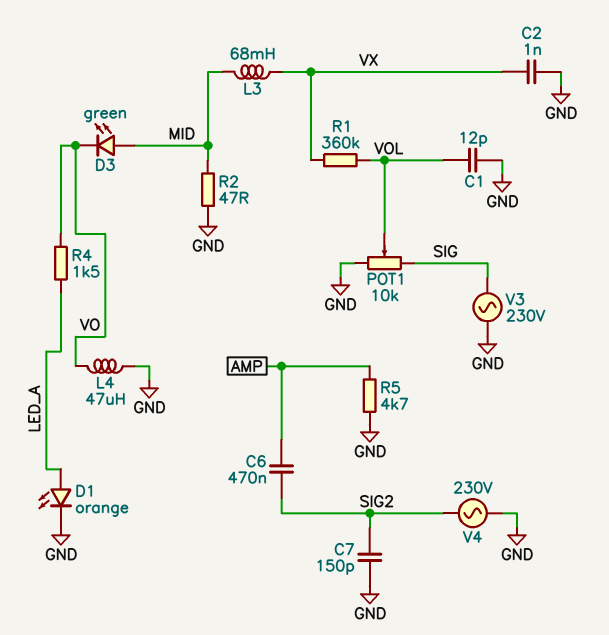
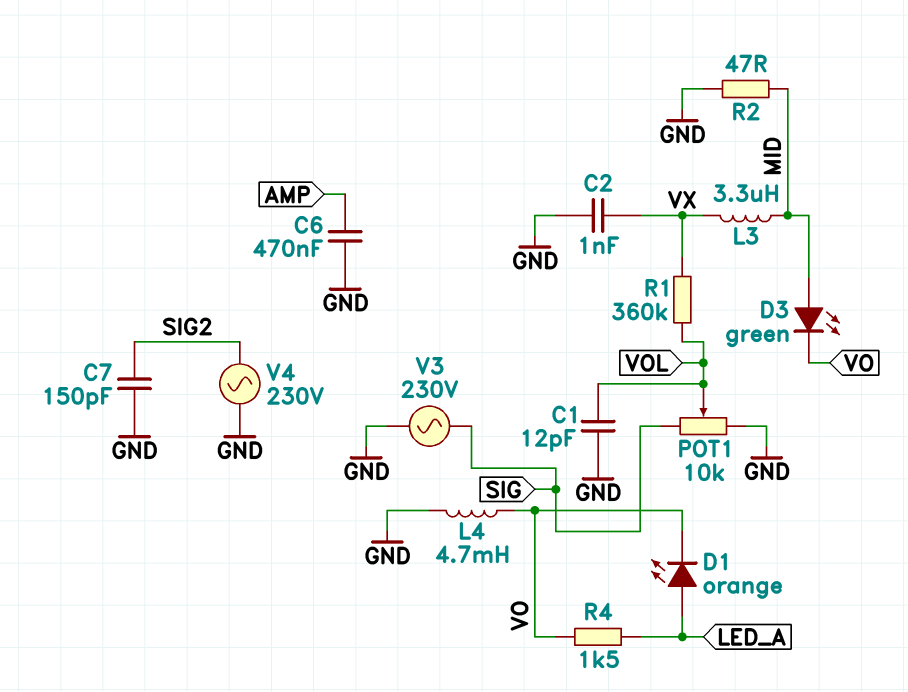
C6: 470nF (AMP, SIG2) -> 470nF (AMP, GND)
D1: LED orange (A LED_A, K GND) -> LED orange (A LED_A, K VO)
L3: 68mH (MID, VX) -> 3.3uH (MID, VX)
L4: 47uH (GND, VO) -> 4.7mH (GND, VO)
R5: 4.7k (AMP, GND) -> none

